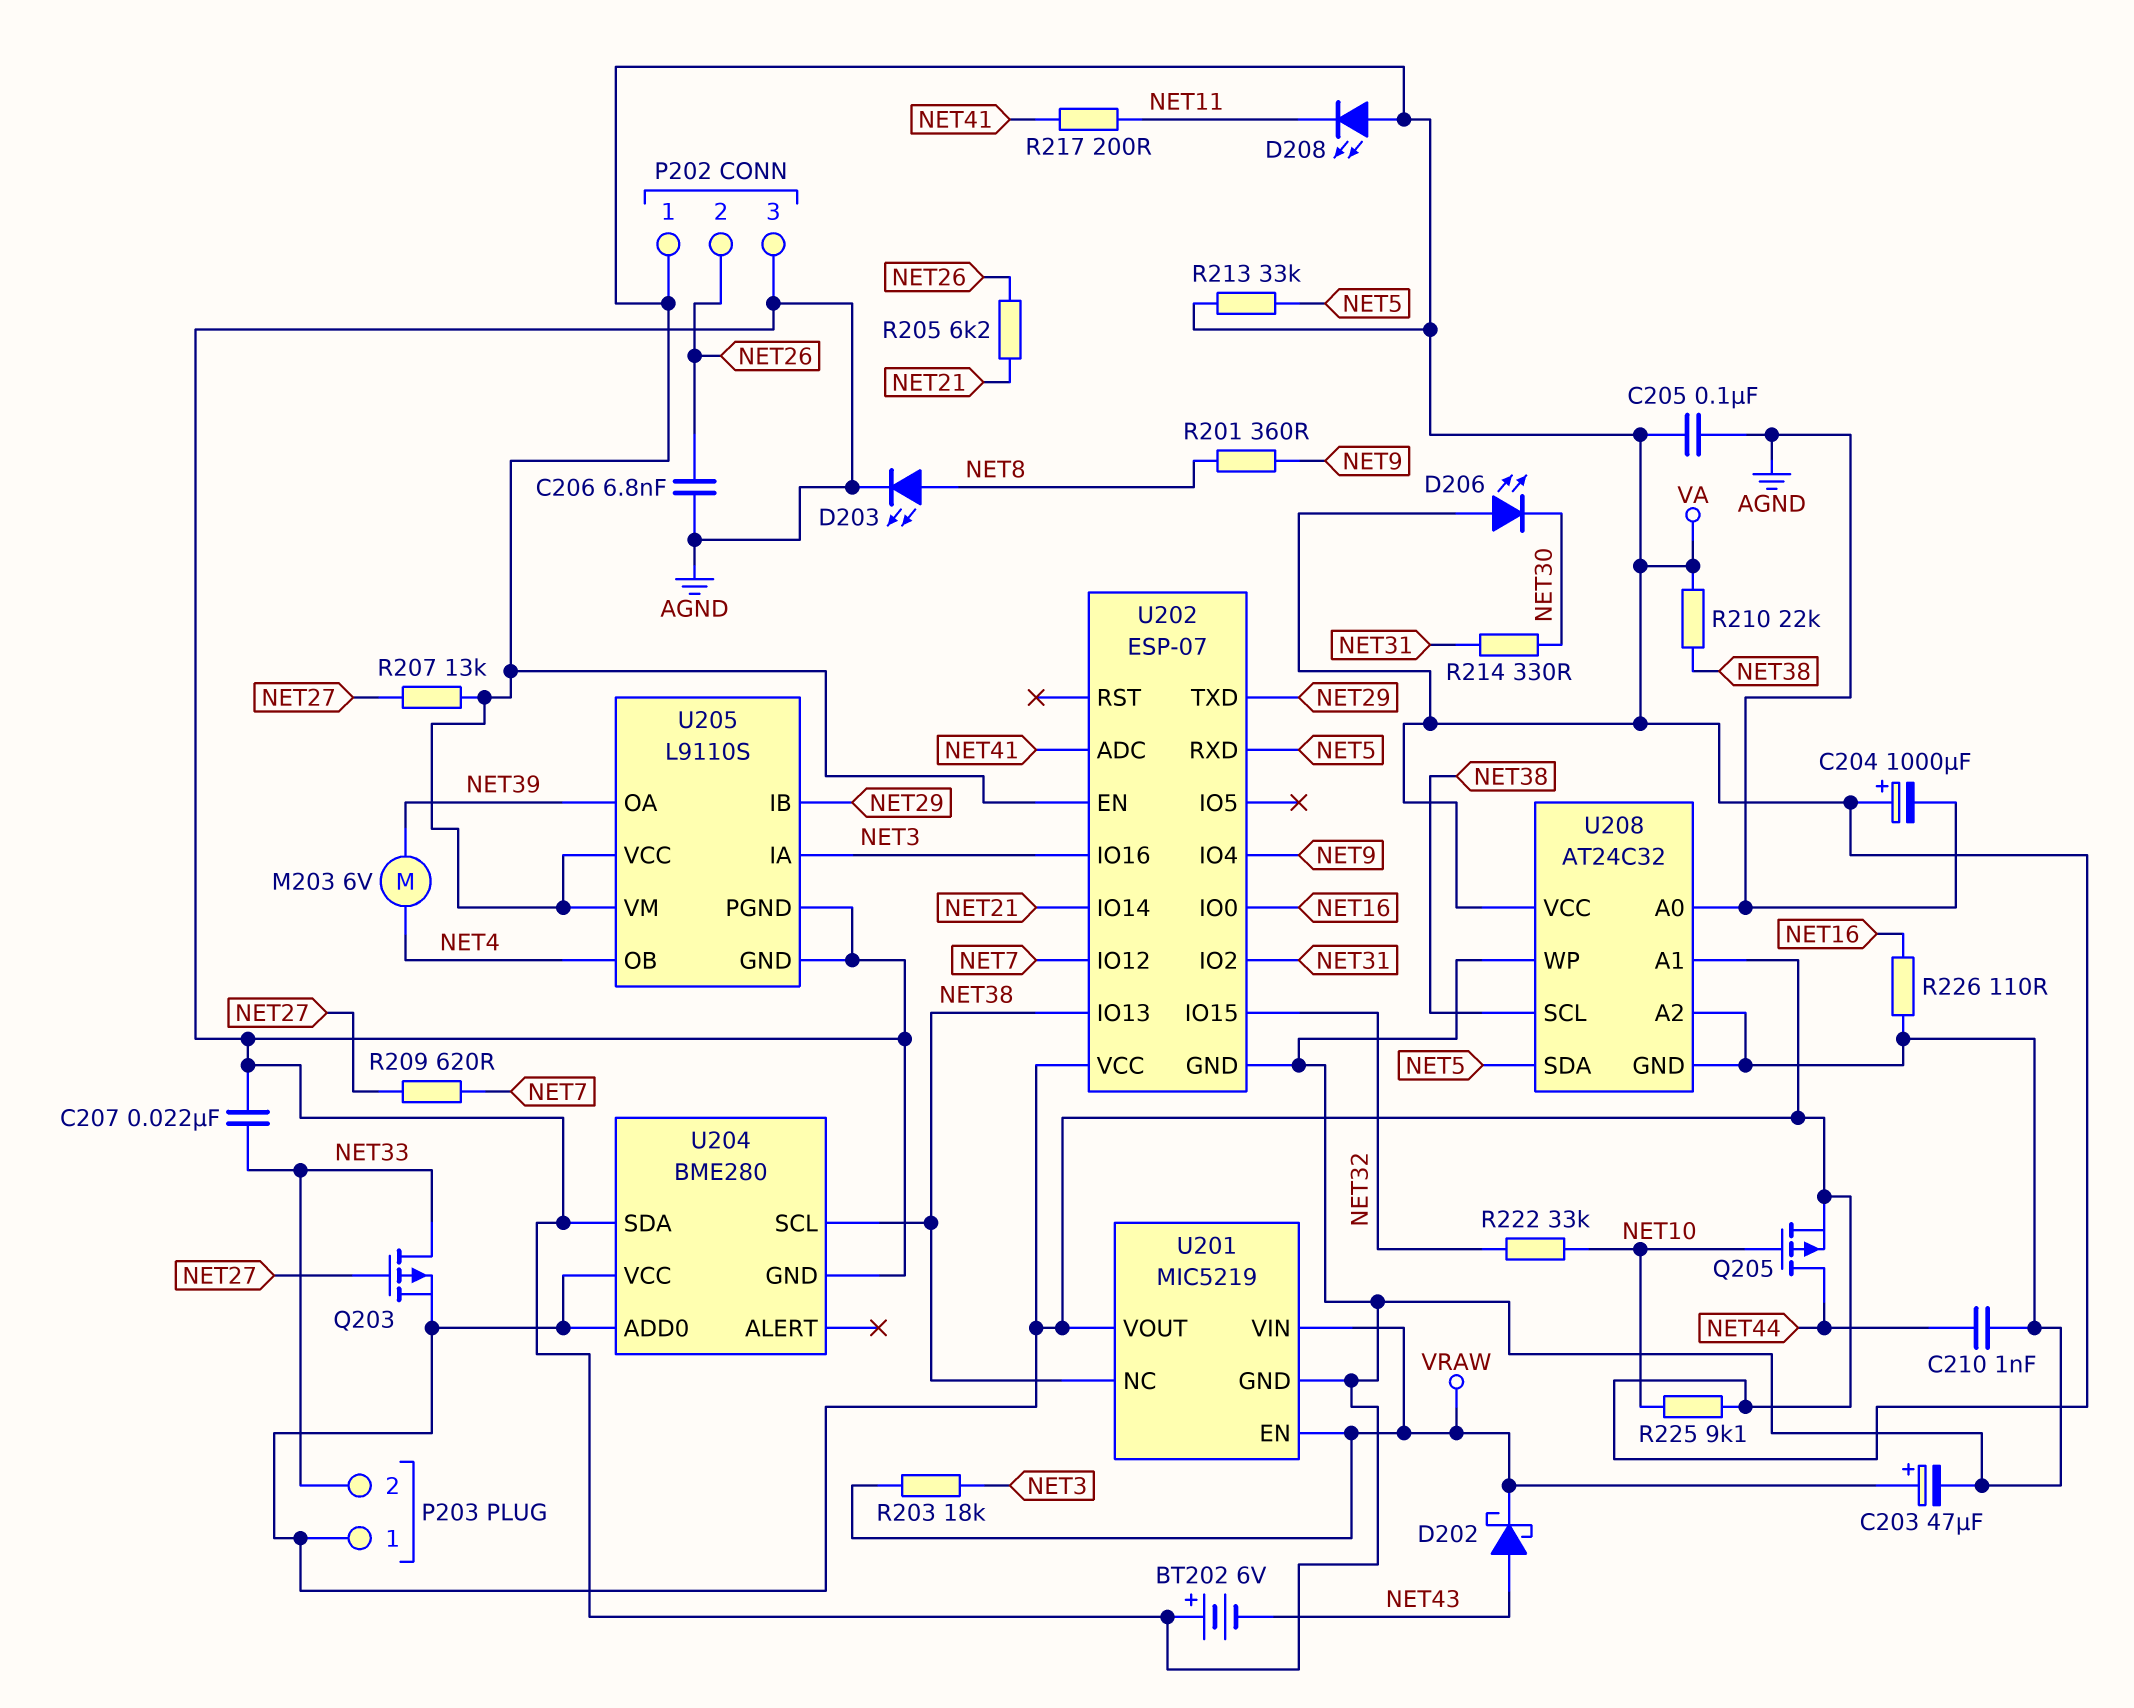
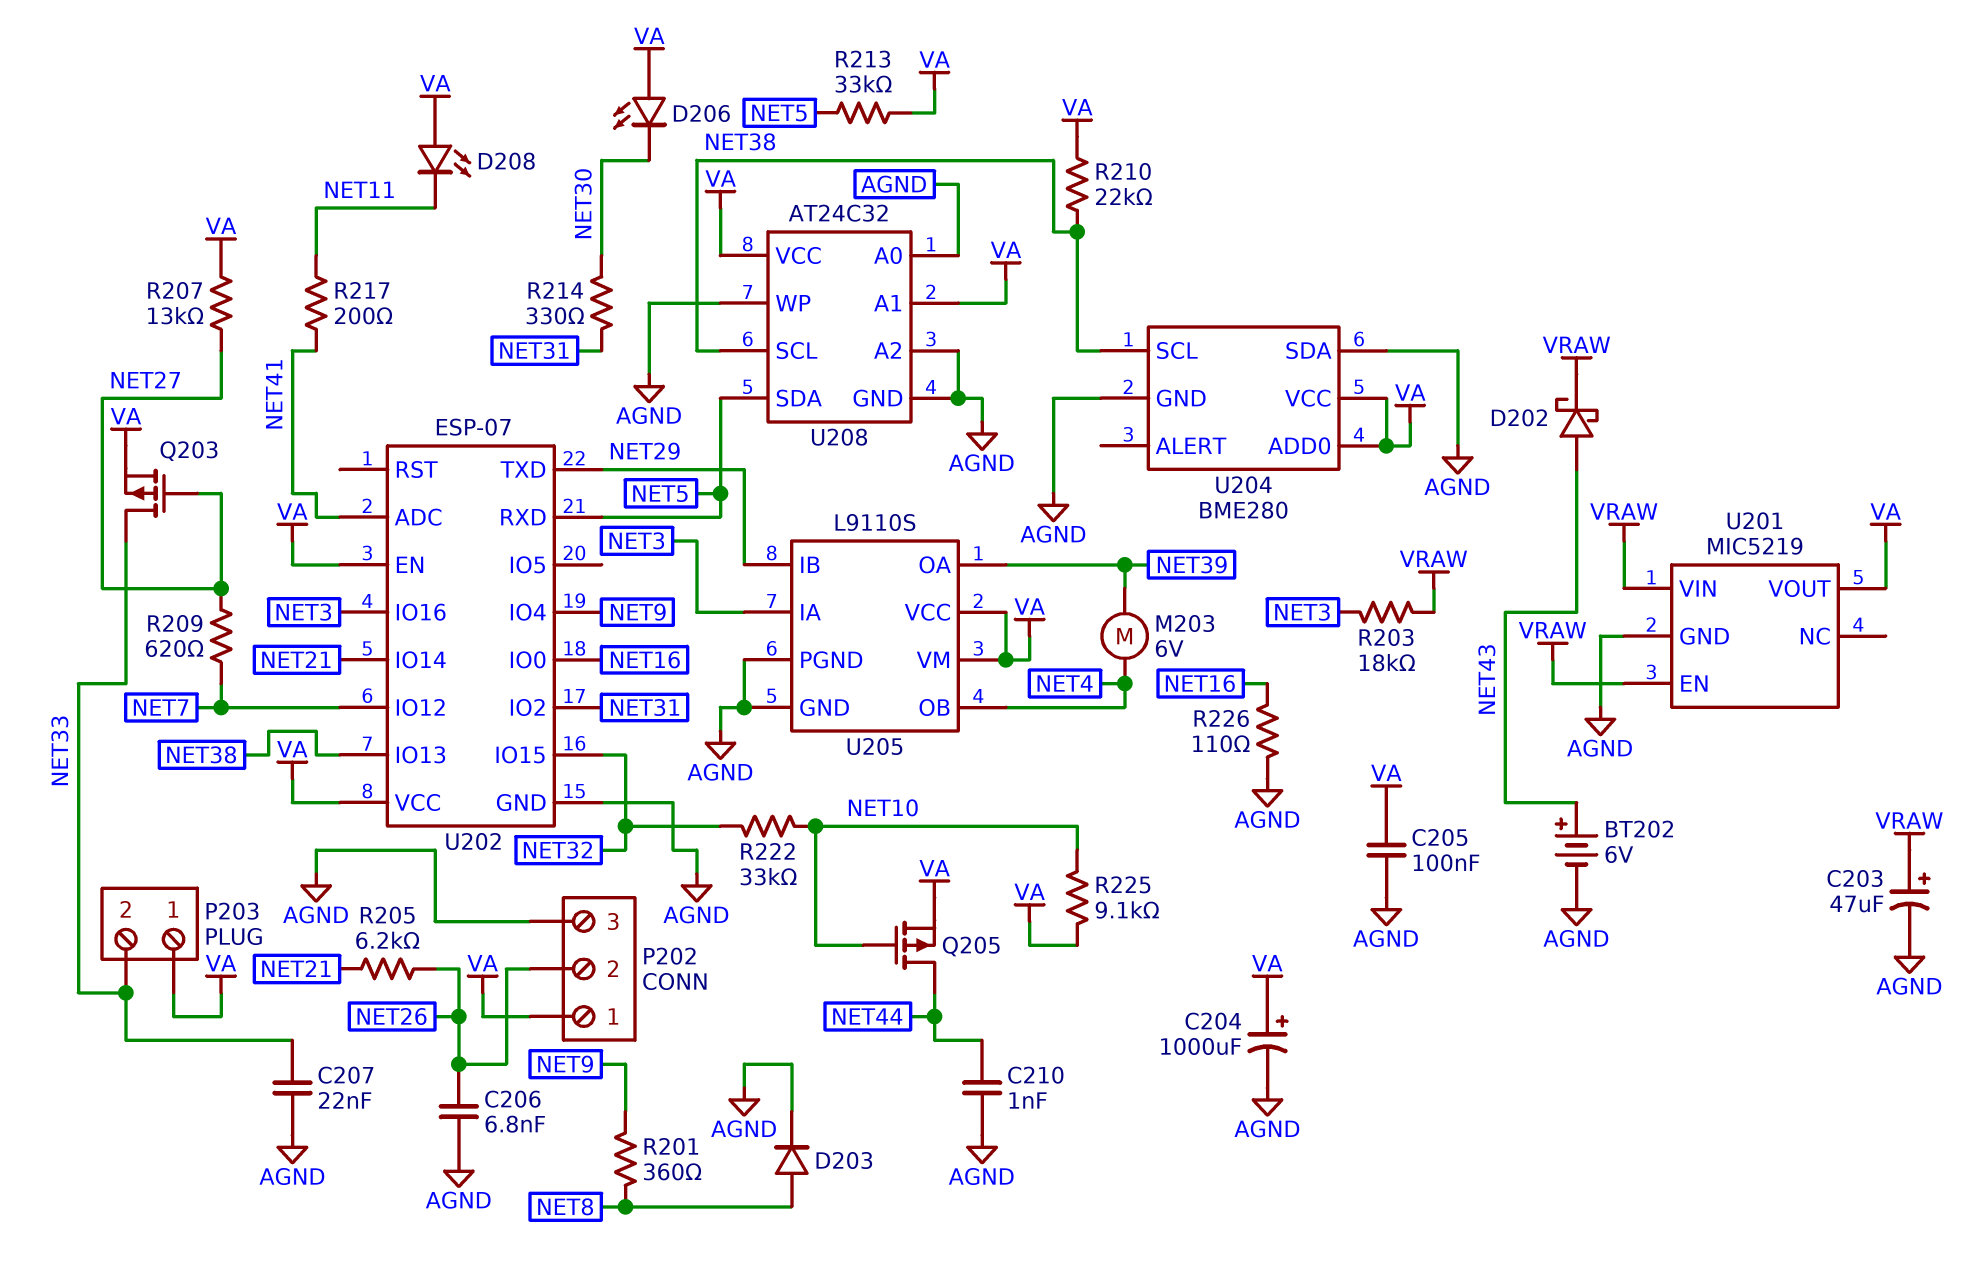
BT202: 6V (plus AGND, minus NET43) -> 6V (plus NET43, minus AGND)
D203: LED (A NET8, K AGND) -> diode (A NET8, K AGND)
U201 pin NC: NET38 -> none

